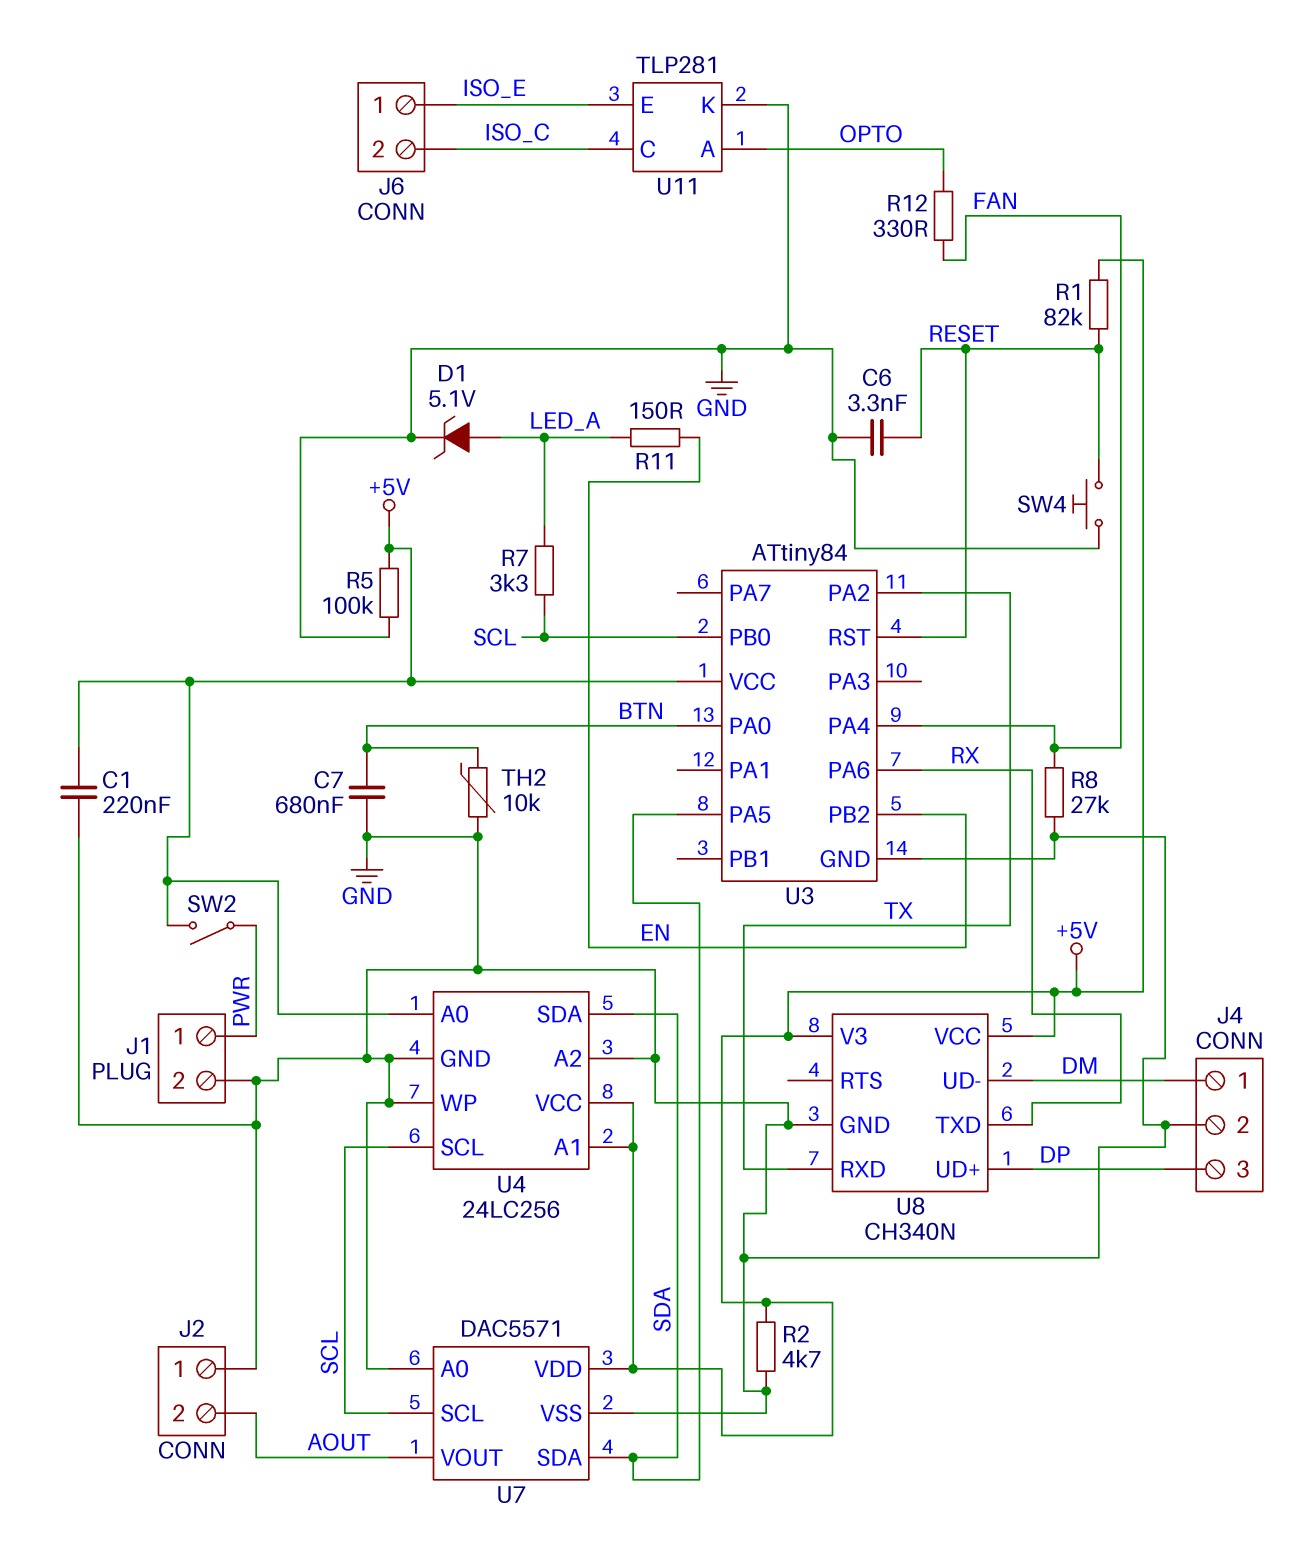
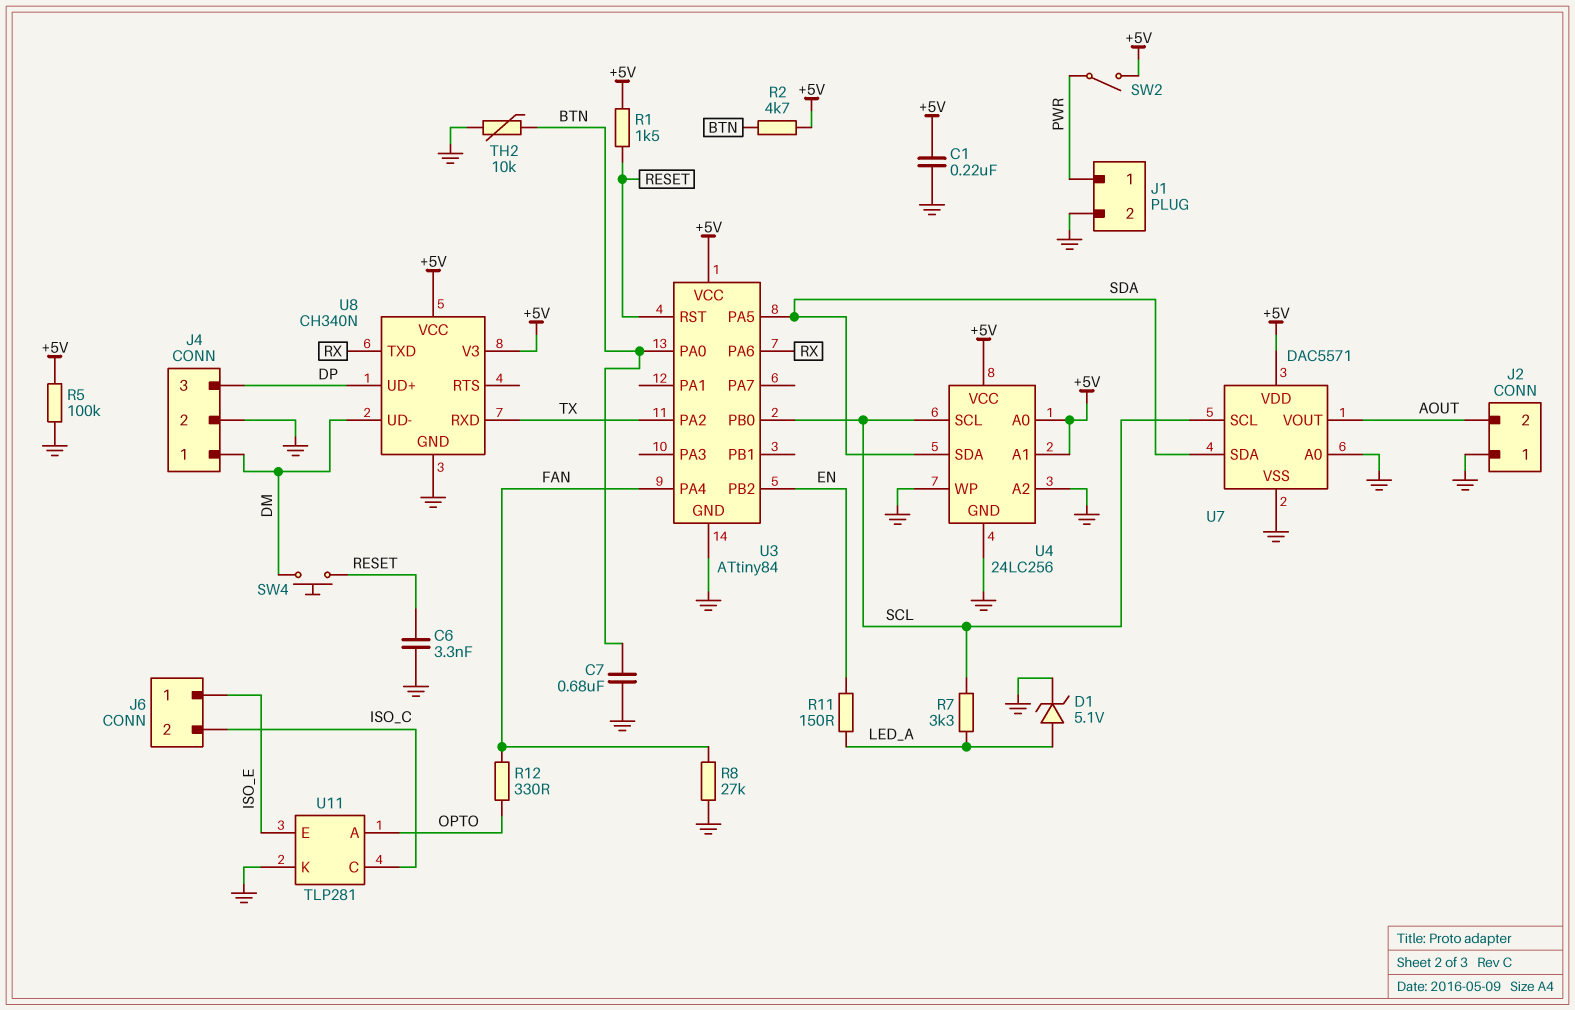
R1: 82k (+5V, RESET) -> 1.5k (+5V, RESET)
R2: 4.7k (+5V, GND) -> 4.7k (+5V, BTN)
SW4: button (GND, RESET) -> button (DM, RESET)

